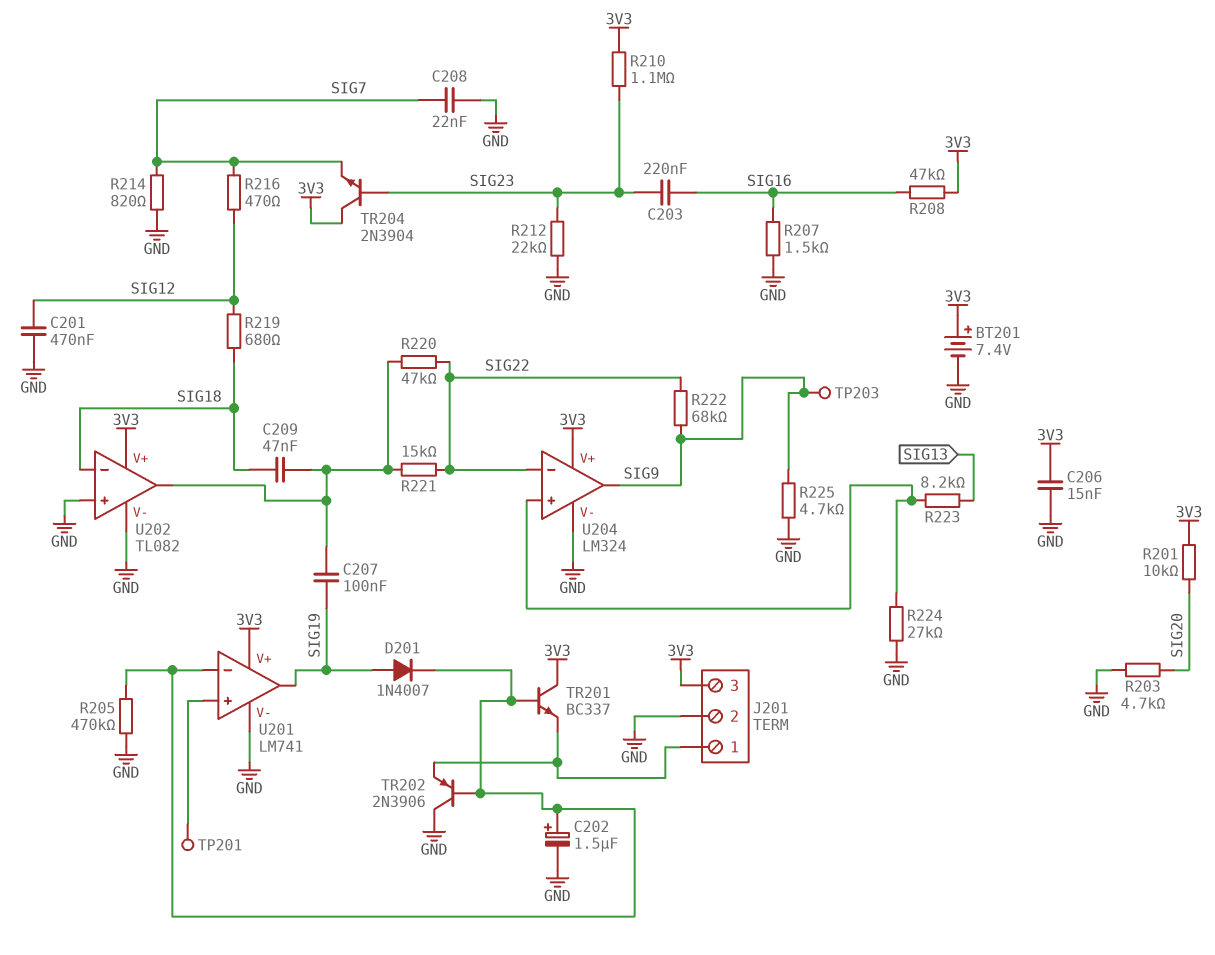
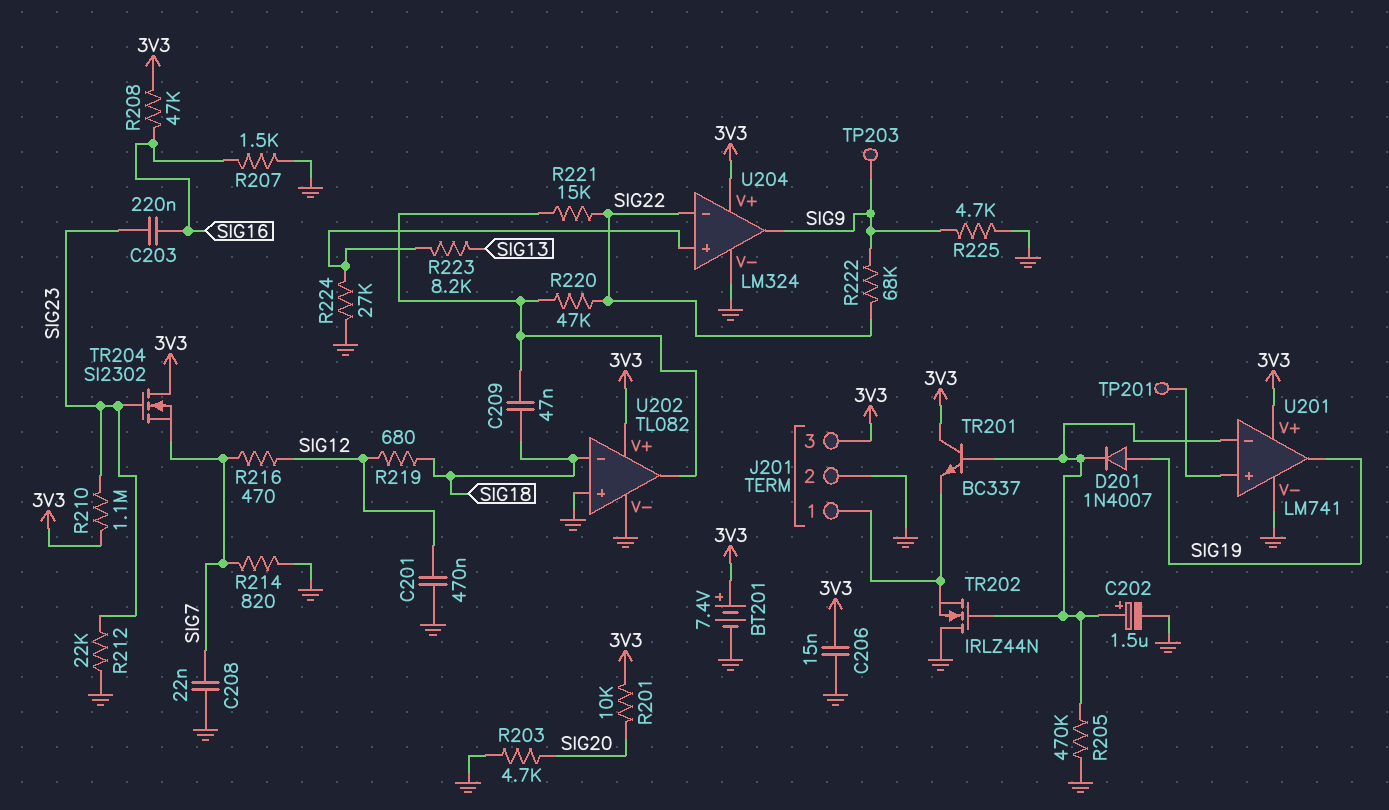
C207: 100nF (SIG19, U202/out) -> none
TR202: PNP 2N3906 (B U201/in-, C GND, E J201/1) -> NMOS IRLZ44N (G U201/in-, D GND, S J201/1)
TR204: NPN 2N3904 (B SIG23, C 3V3, E SIG7) -> NMOS SI2302 (G SIG23, D 3V3, S SIG7)

